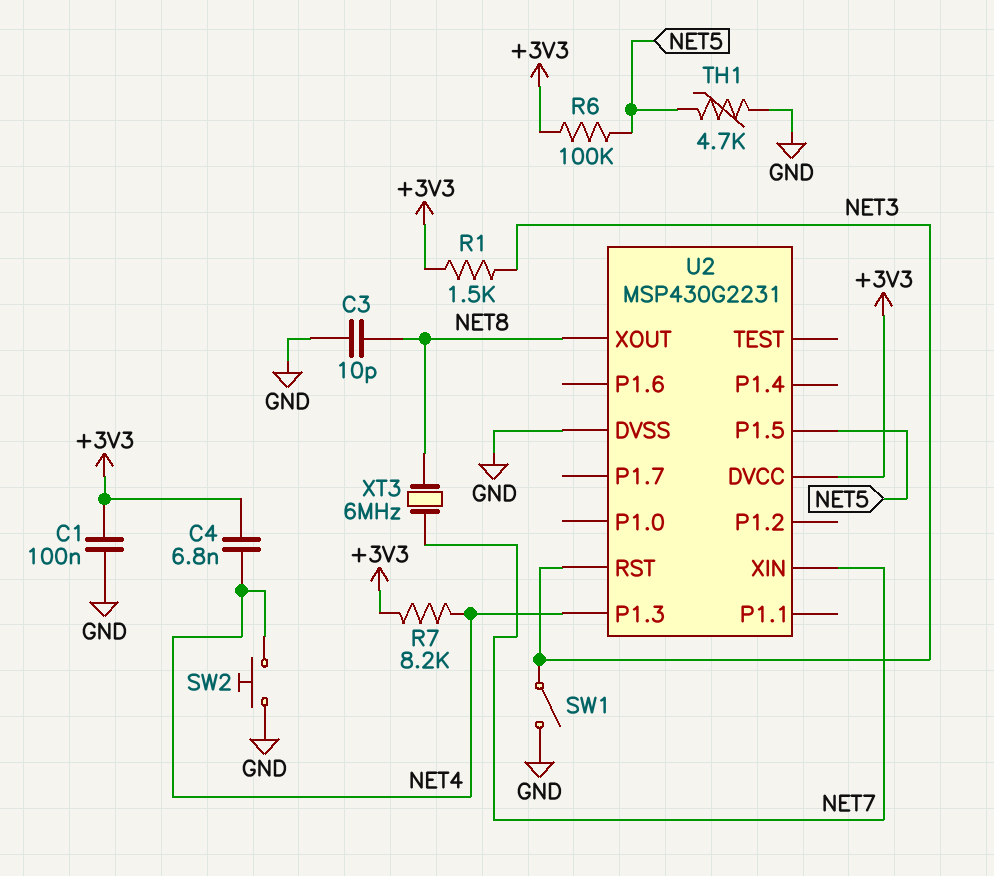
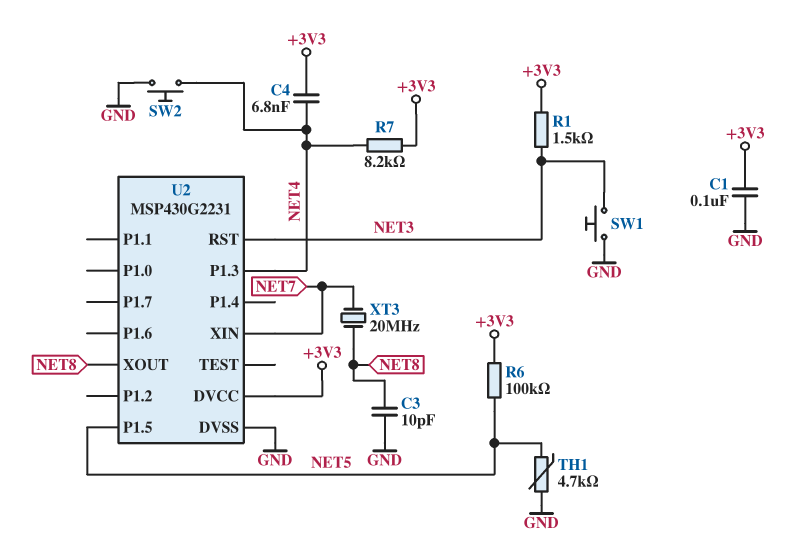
SW1: switch (GND, NET3) -> button (GND, NET3)
XT3: 6MHz (NET7, NET8) -> 20MHz (NET7, NET8)

